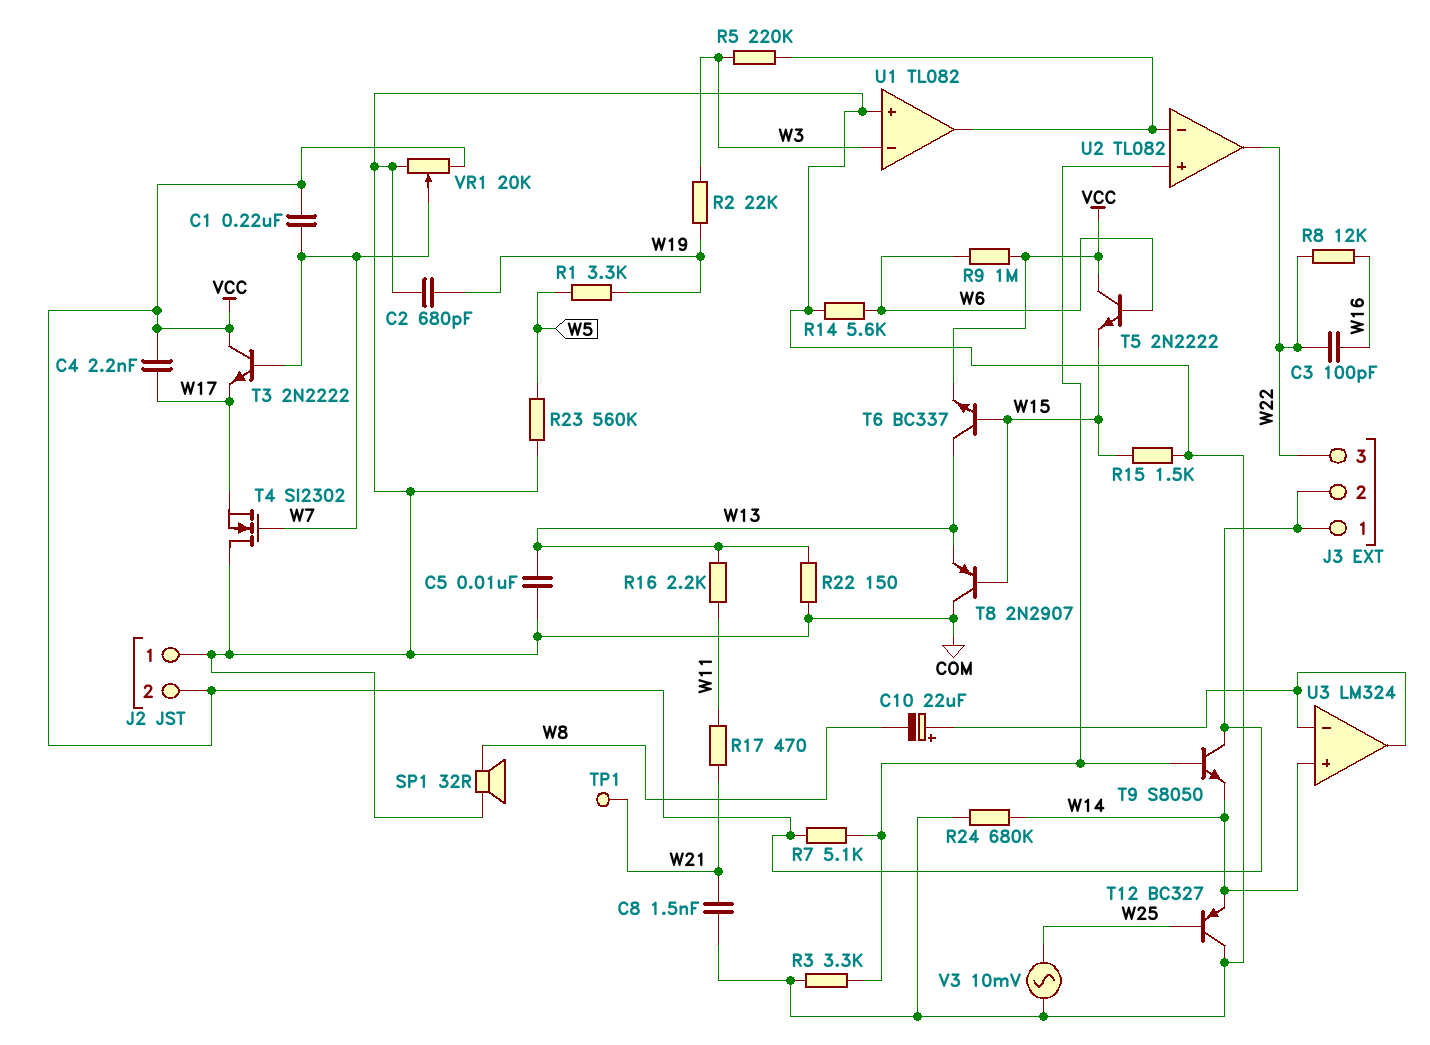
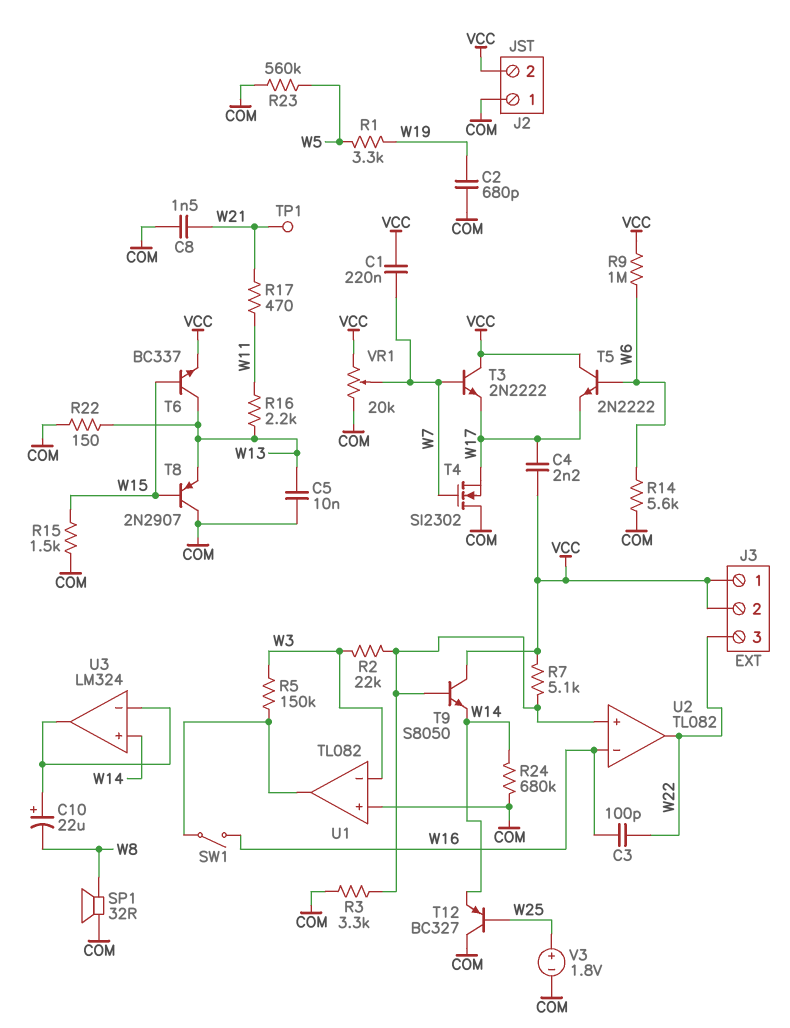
R2: 22k (W3, W19) -> 22k (U2/in+, W3)
R5: 220k (U1/out, W3) -> 150k (U1/out, W3)
R8: 12k (W16, W22) -> none
SW1: none -> switch (U1/out, W16)
T5: NPN 2N2222 (B W6, C VCC, E W15) -> NPN 2N2222 (B W6, C VCC, E W17)
U2 pin in-: U1/out -> W16
V3: AC 10mV (COM, W25) -> 1.8V (plus W25, minus COM)

